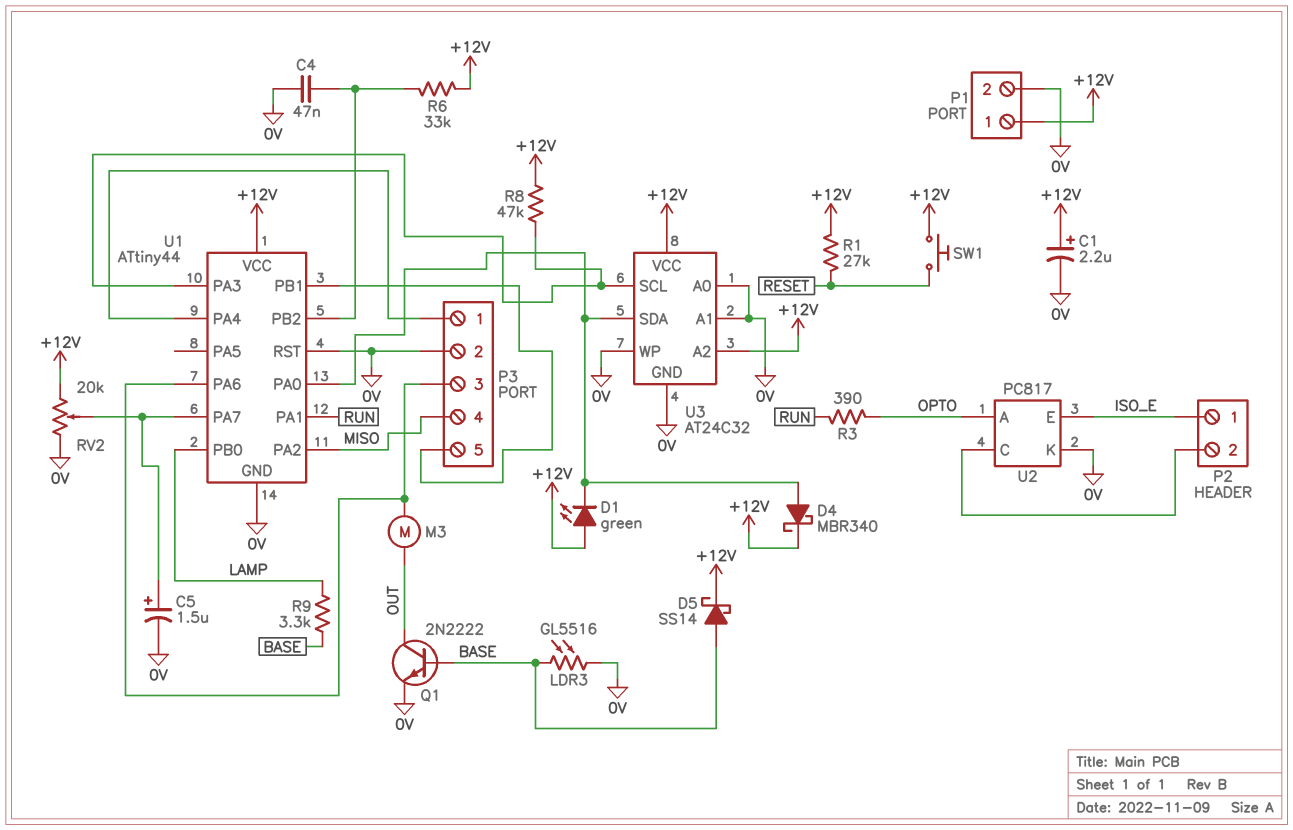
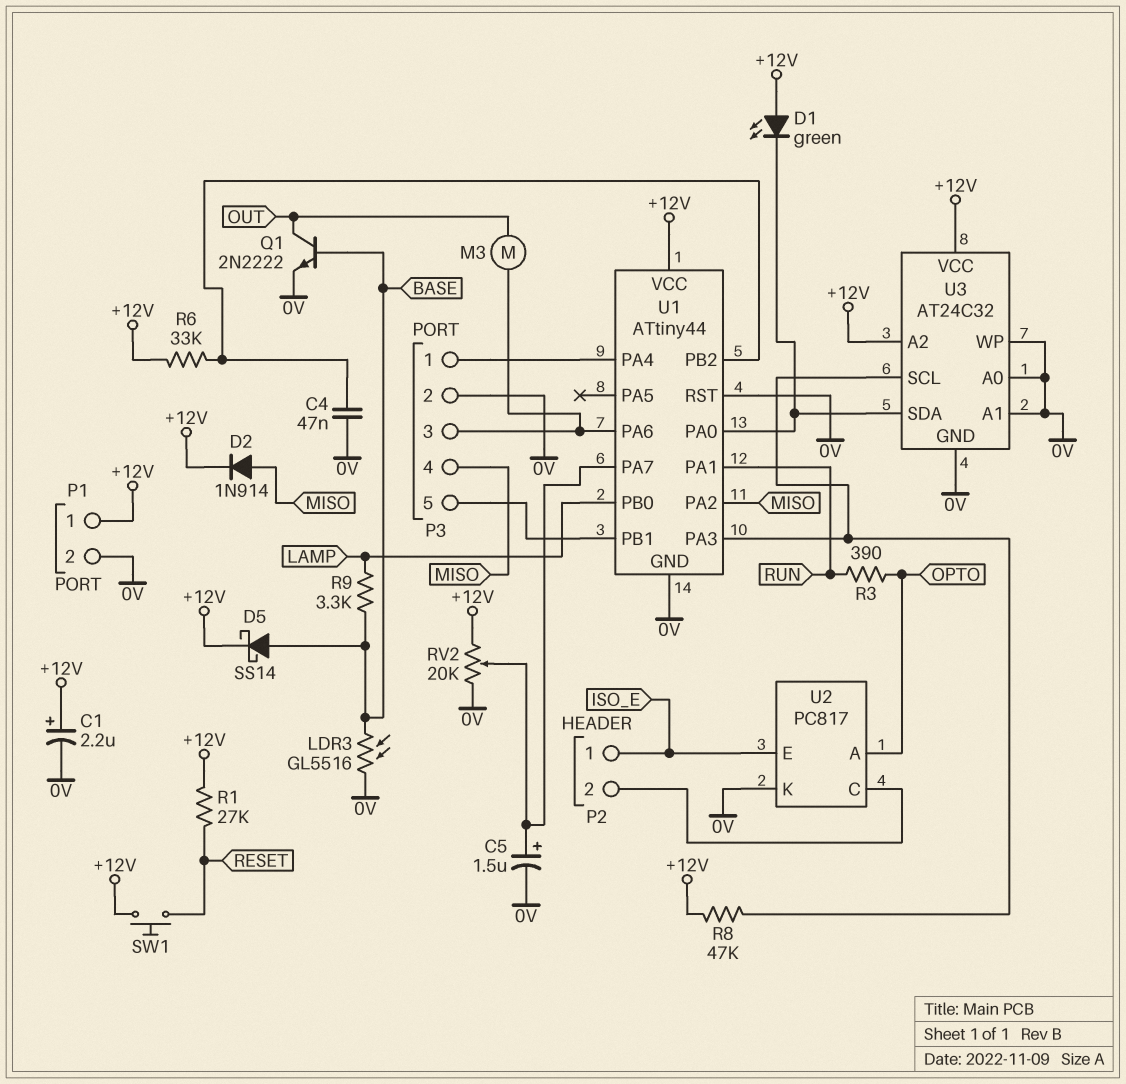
D2: none -> diode 1N914 (A MISO, K +12V)
D4: schottky MBR340 (A U1/PA0, K +12V) -> none

